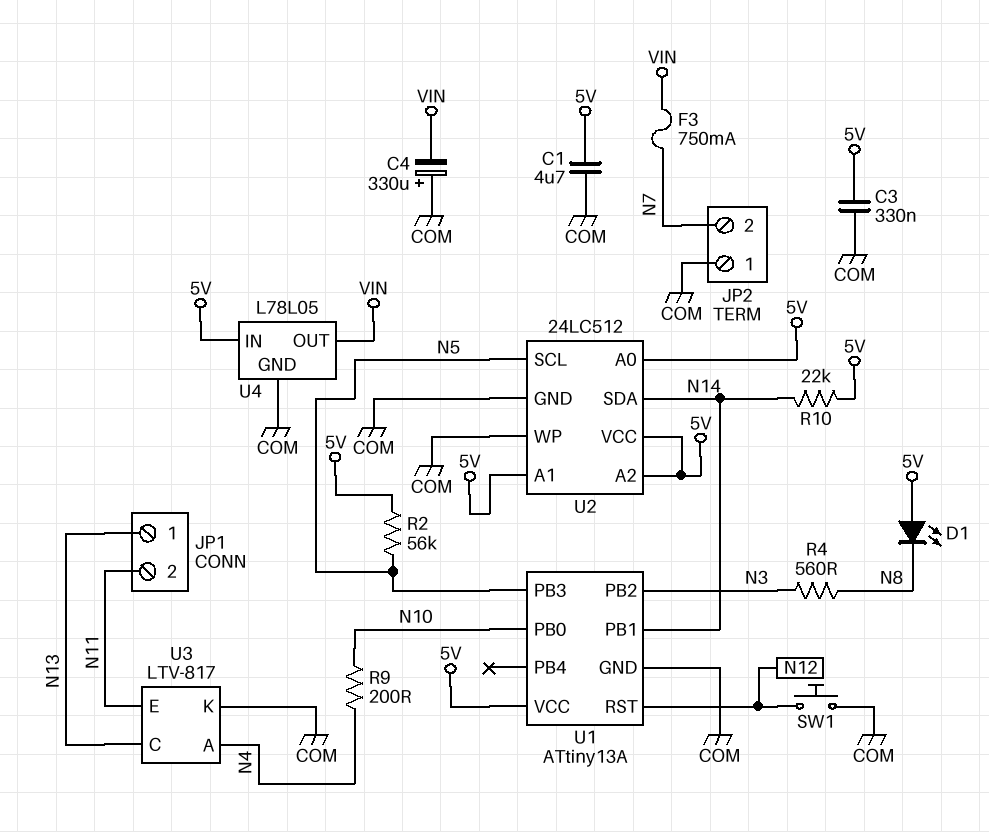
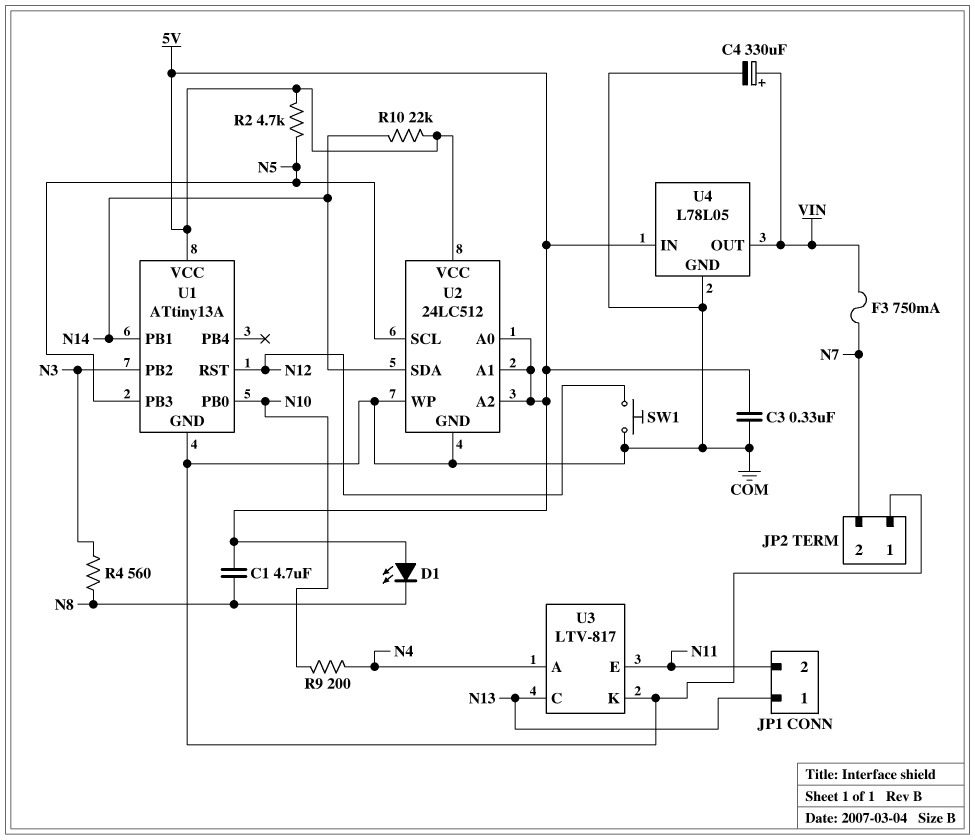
C1: 4.7uF (5V, COM) -> 4.7uF (5V, N8)
C4: 330uF (plus COM, minus VIN) -> 330uF (plus VIN, minus COM)
R2: 56k (5V, N5) -> 4.7k (5V, N5)

